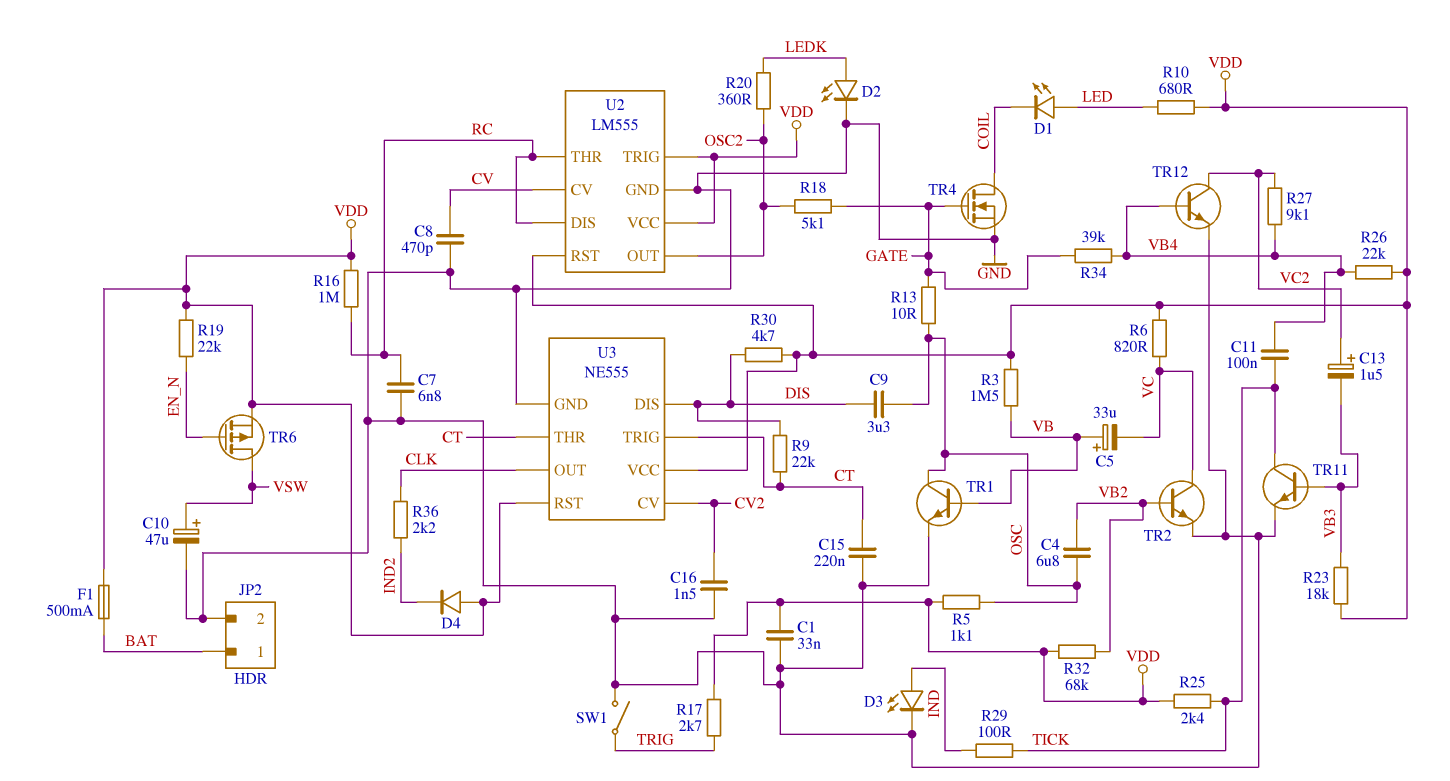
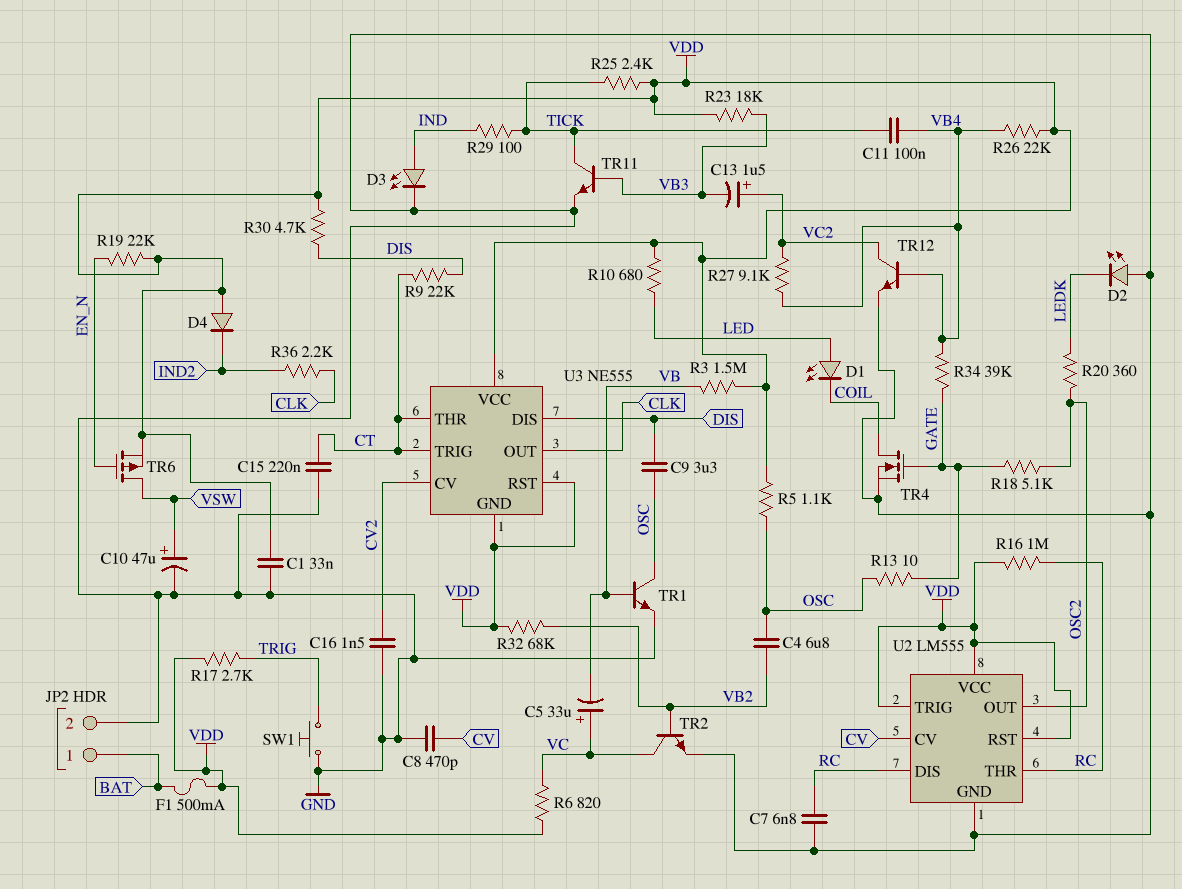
C5: 33uF (plus VB, minus VC) -> 33uF (plus VC, minus VB)
D2: LED (A LEDK, K GND) -> LED (A GND, K LEDK)
SW1: switch (GND, TRIG) -> button (GND, TRIG)
U3 pin GND: GND -> VDD

